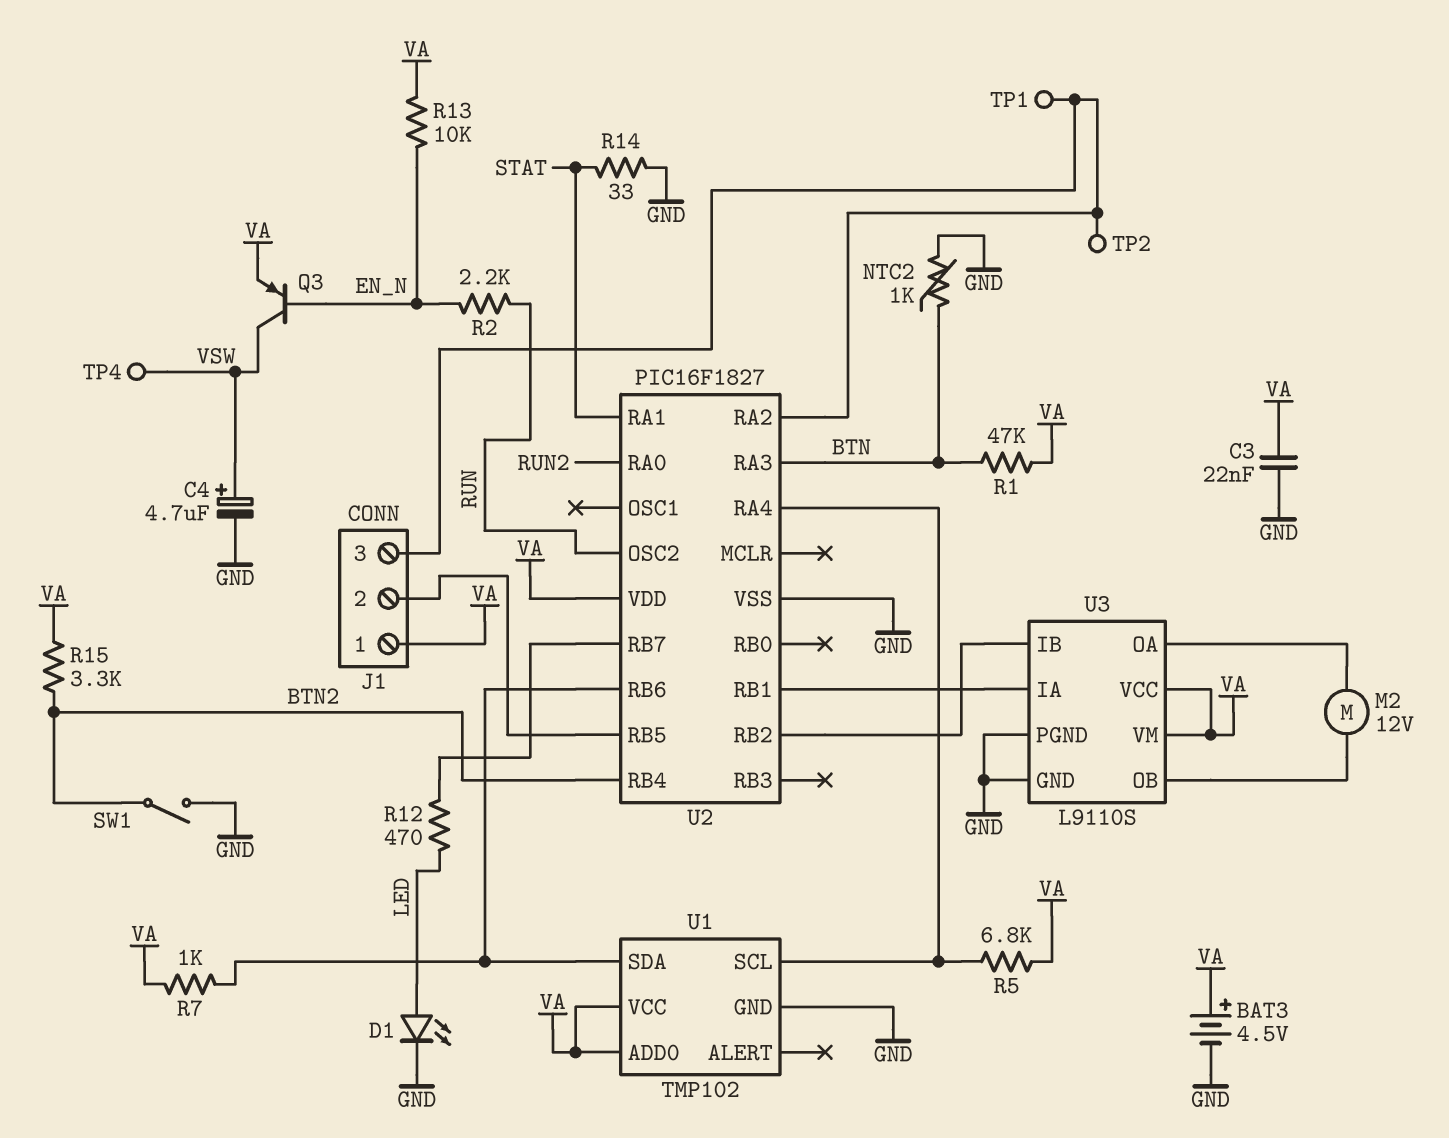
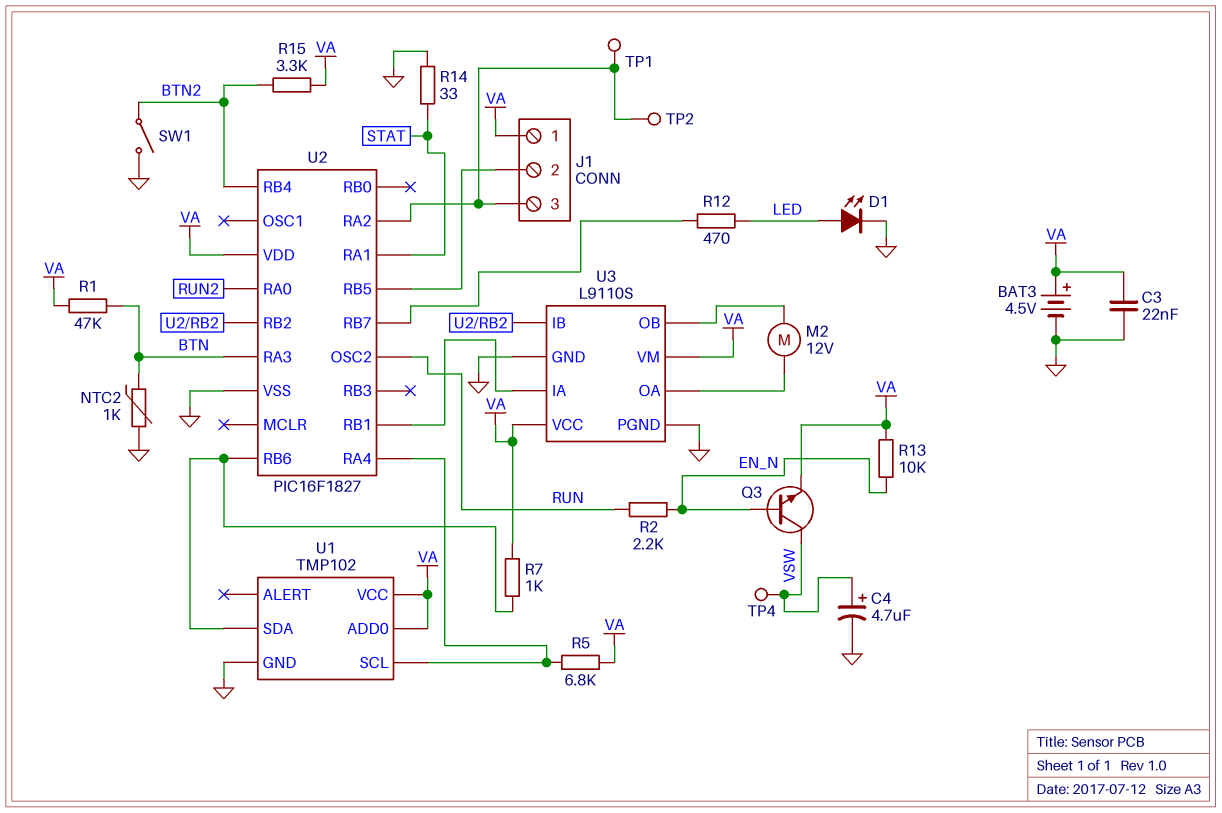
Q3: PNP (B EN_N, C VSW, E VA) -> NPN (B EN_N, C VSW, E VA)

